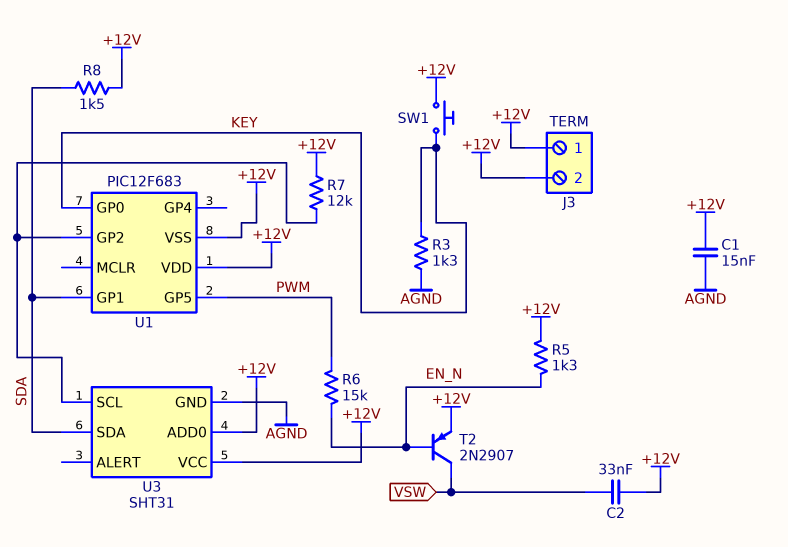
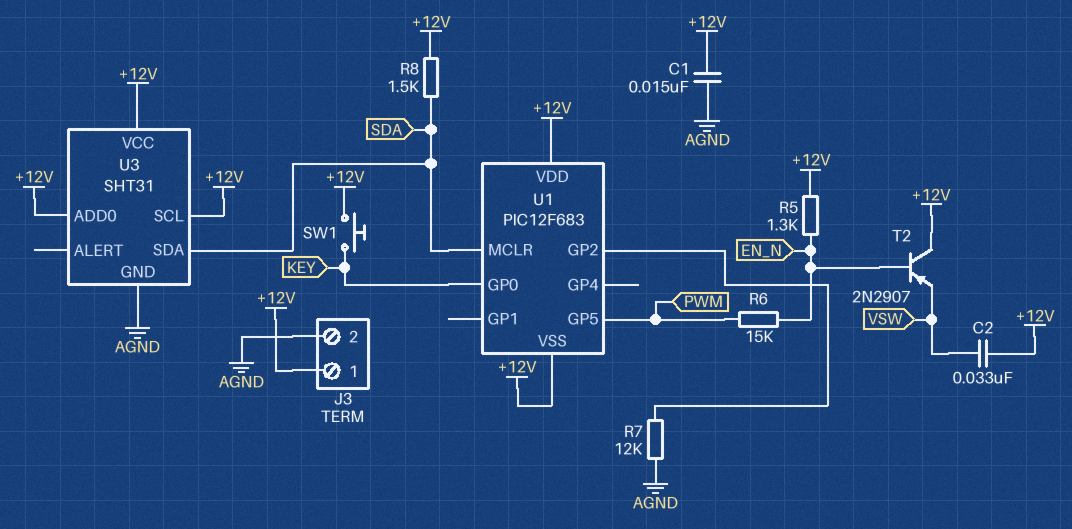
J3 pin 2: +12V -> AGND
R3: 1.3k (AGND, KEY) -> none
R7: 12k (+12V, U1/GP2) -> 12k (AGND, U1/GP2)
T2: PNP 2N2907 (B EN_N, C VSW, E +12V) -> PNP 2N2907 (B EN_N, C +12V, E VSW)
U1 pin GP1: SDA -> none
U1 pin MCLR: none -> SDA
U3 pin SCL: U1/GP2 -> +12V

